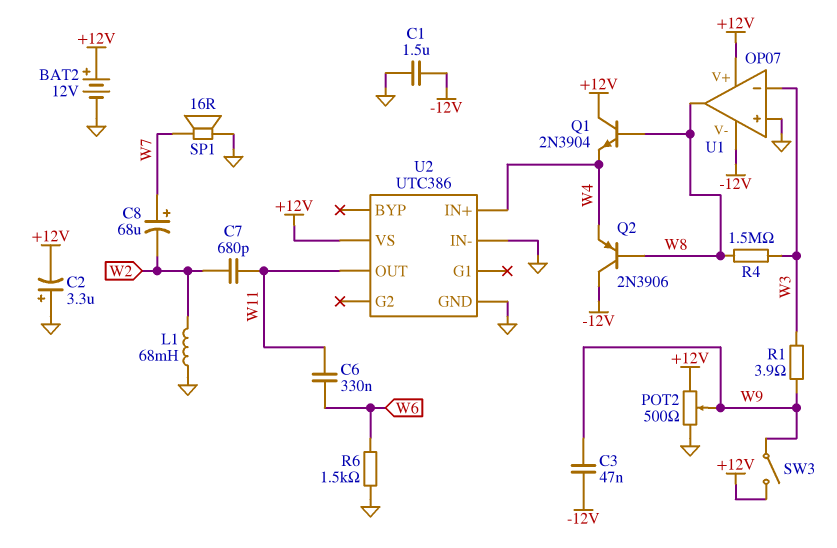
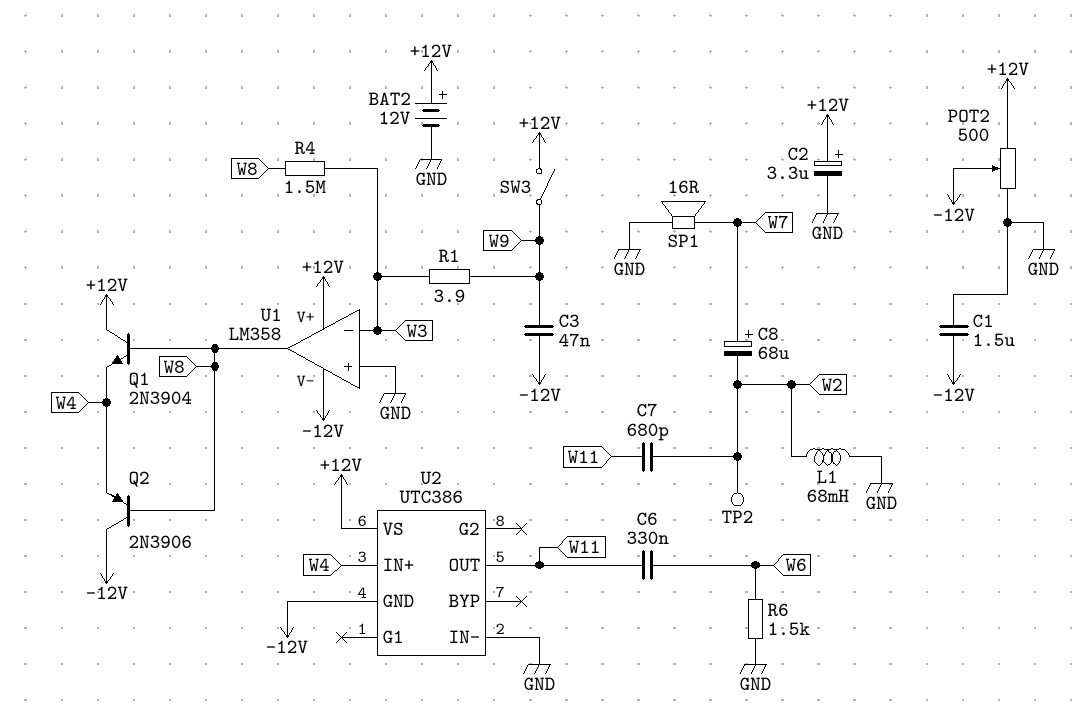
C2: 3.3uF (plus GND, minus +12V) -> 3.3uF (plus +12V, minus GND)
POT2: 500 (+12V, GND, wiper W9) -> 500 (+12V, GND, wiper -12V)
TP2: none -> test point (W2)
U1: OP07 -> LM358
U2 pin GND: GND -> -12V

